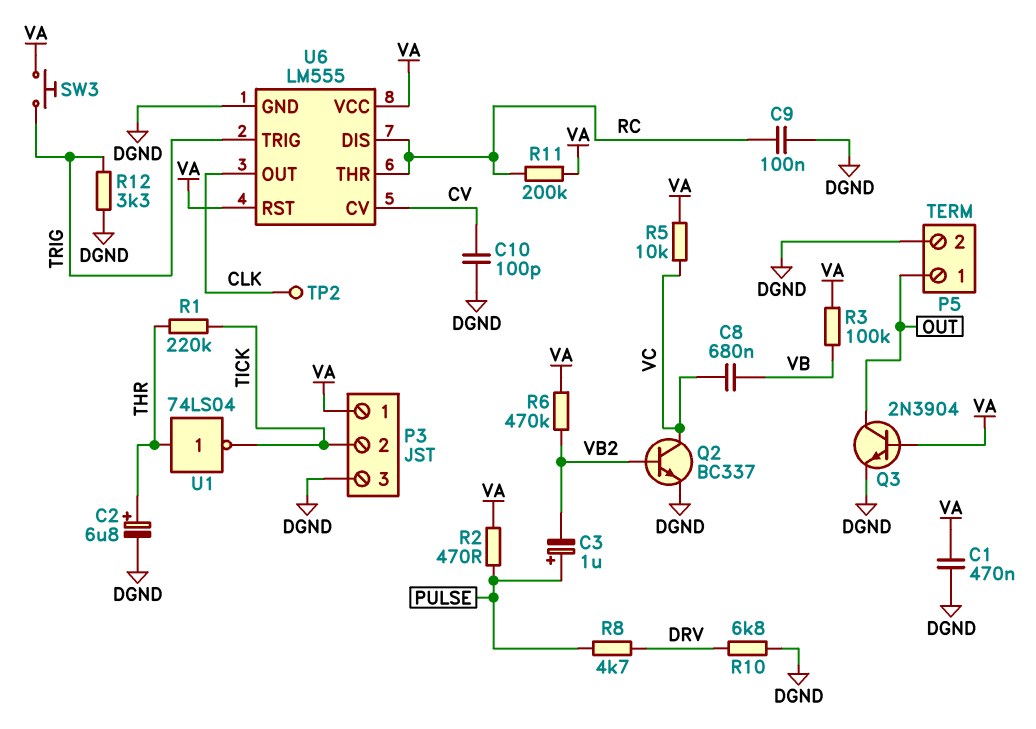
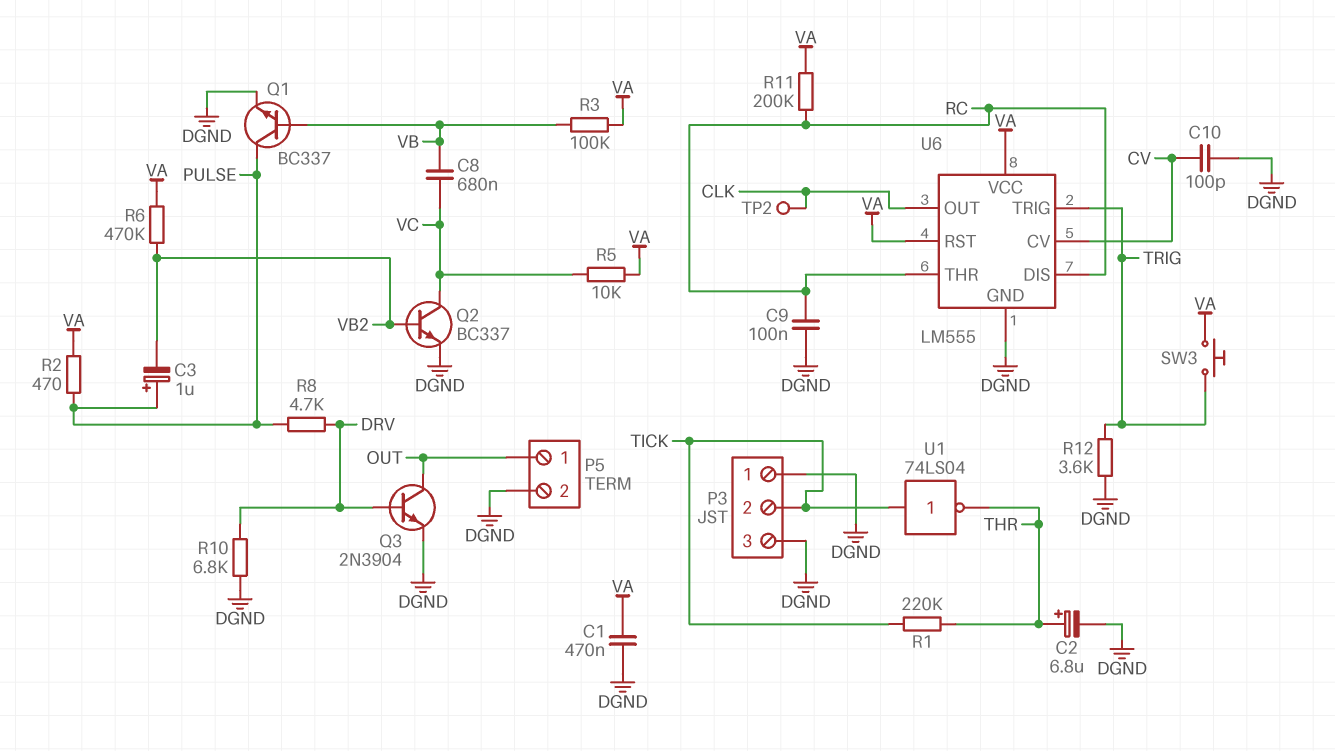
P3 pin 1: VA -> DGND
Q1: none -> NPN BC337 (B VB, C PULSE, E DGND)
Q3: NPN 2N3904 (B VA, C OUT, E DGND) -> NPN 2N3904 (B DRV, C OUT, E DGND)
R12: 3.3k (DGND, TRIG) -> 3.6k (DGND, TRIG)
U1: NOT 74LS04 (in THR, out TICK) -> NOT 74LS04 (in TICK, out THR)

